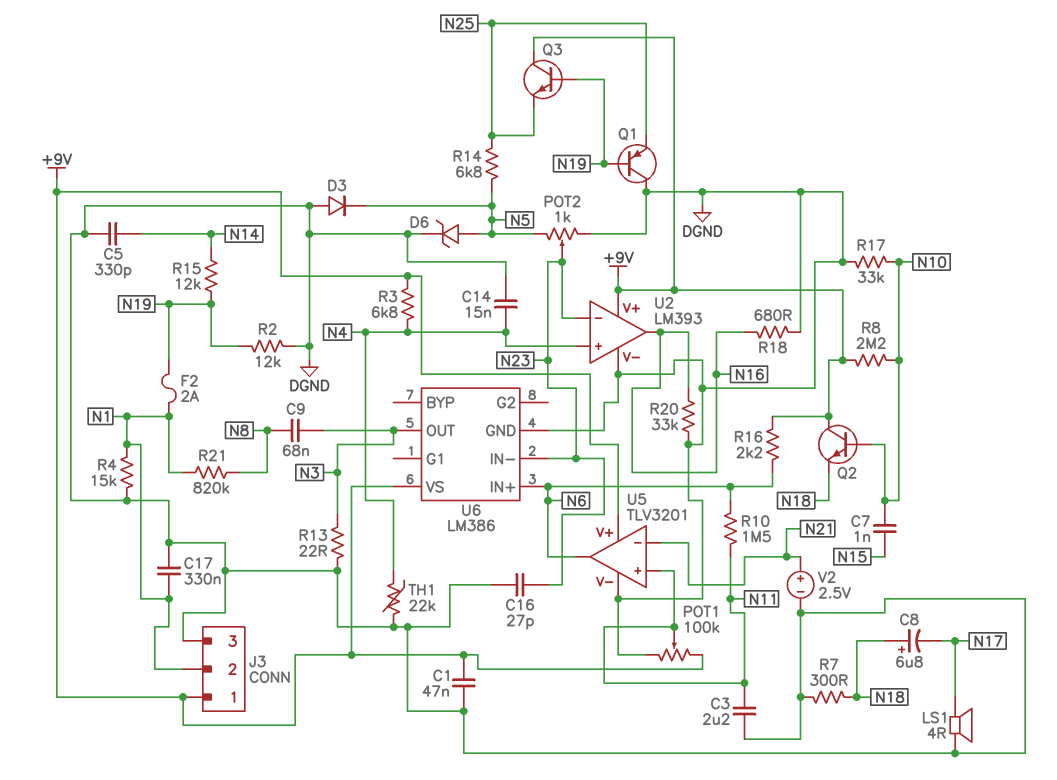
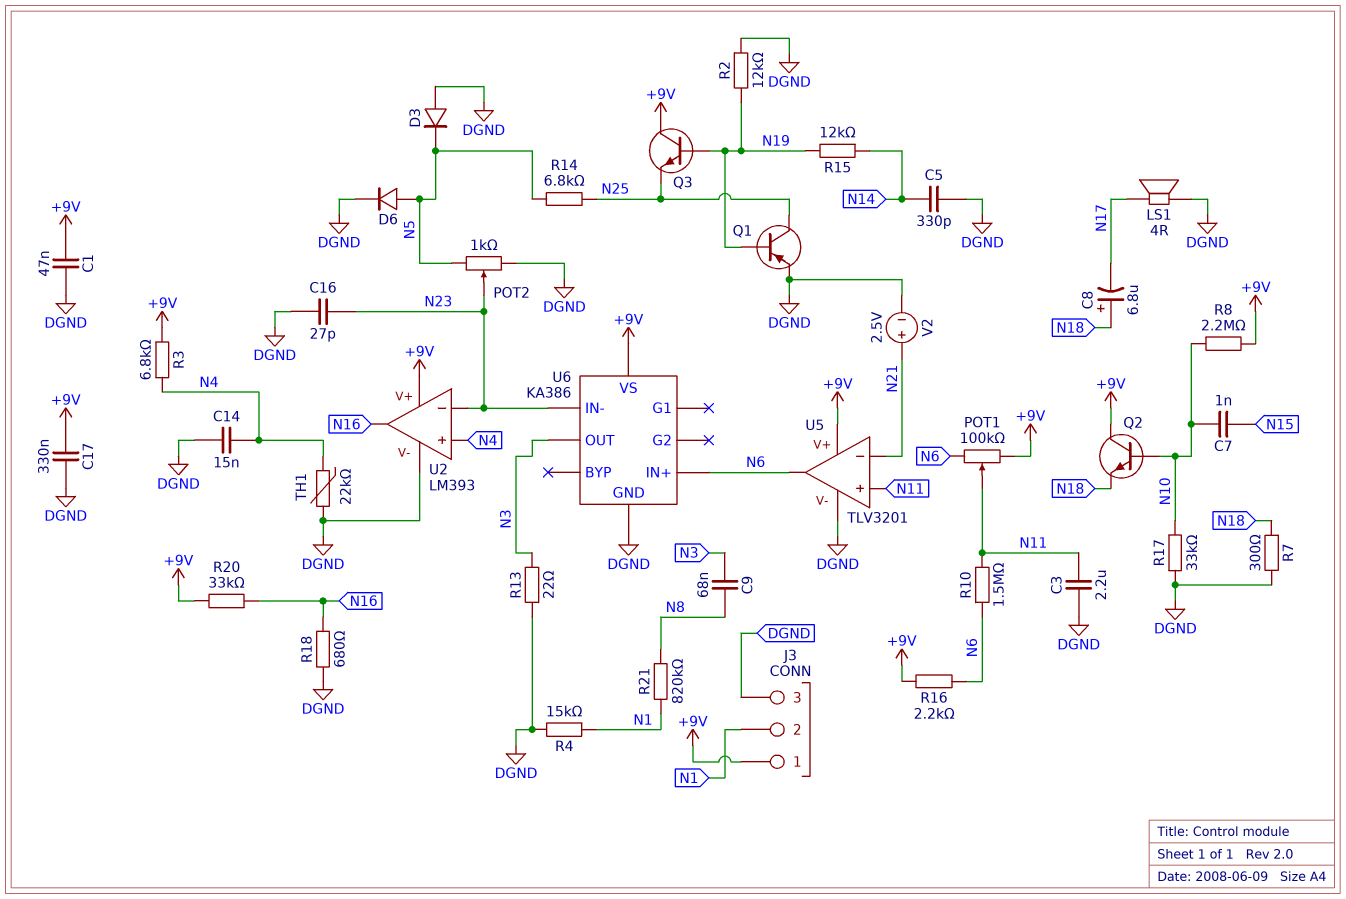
C17: 330nF (DGND, N1) -> 330nF (+9V, DGND)
D6: zener (A N5, K DGND) -> diode (A N5, K DGND)
F2: 2A (N1, N19) -> none
POT1: 100k (+9V, DGND, wiper N11) -> 100k (+9V, N6, wiper N11)
Q1: PNP (B N19, C DGND, E N25) -> PNP (B N19, C N25, E DGND)
R20: 33k (DGND, N16) -> 33k (+9V, N16)
U6: LM386 -> KA386

